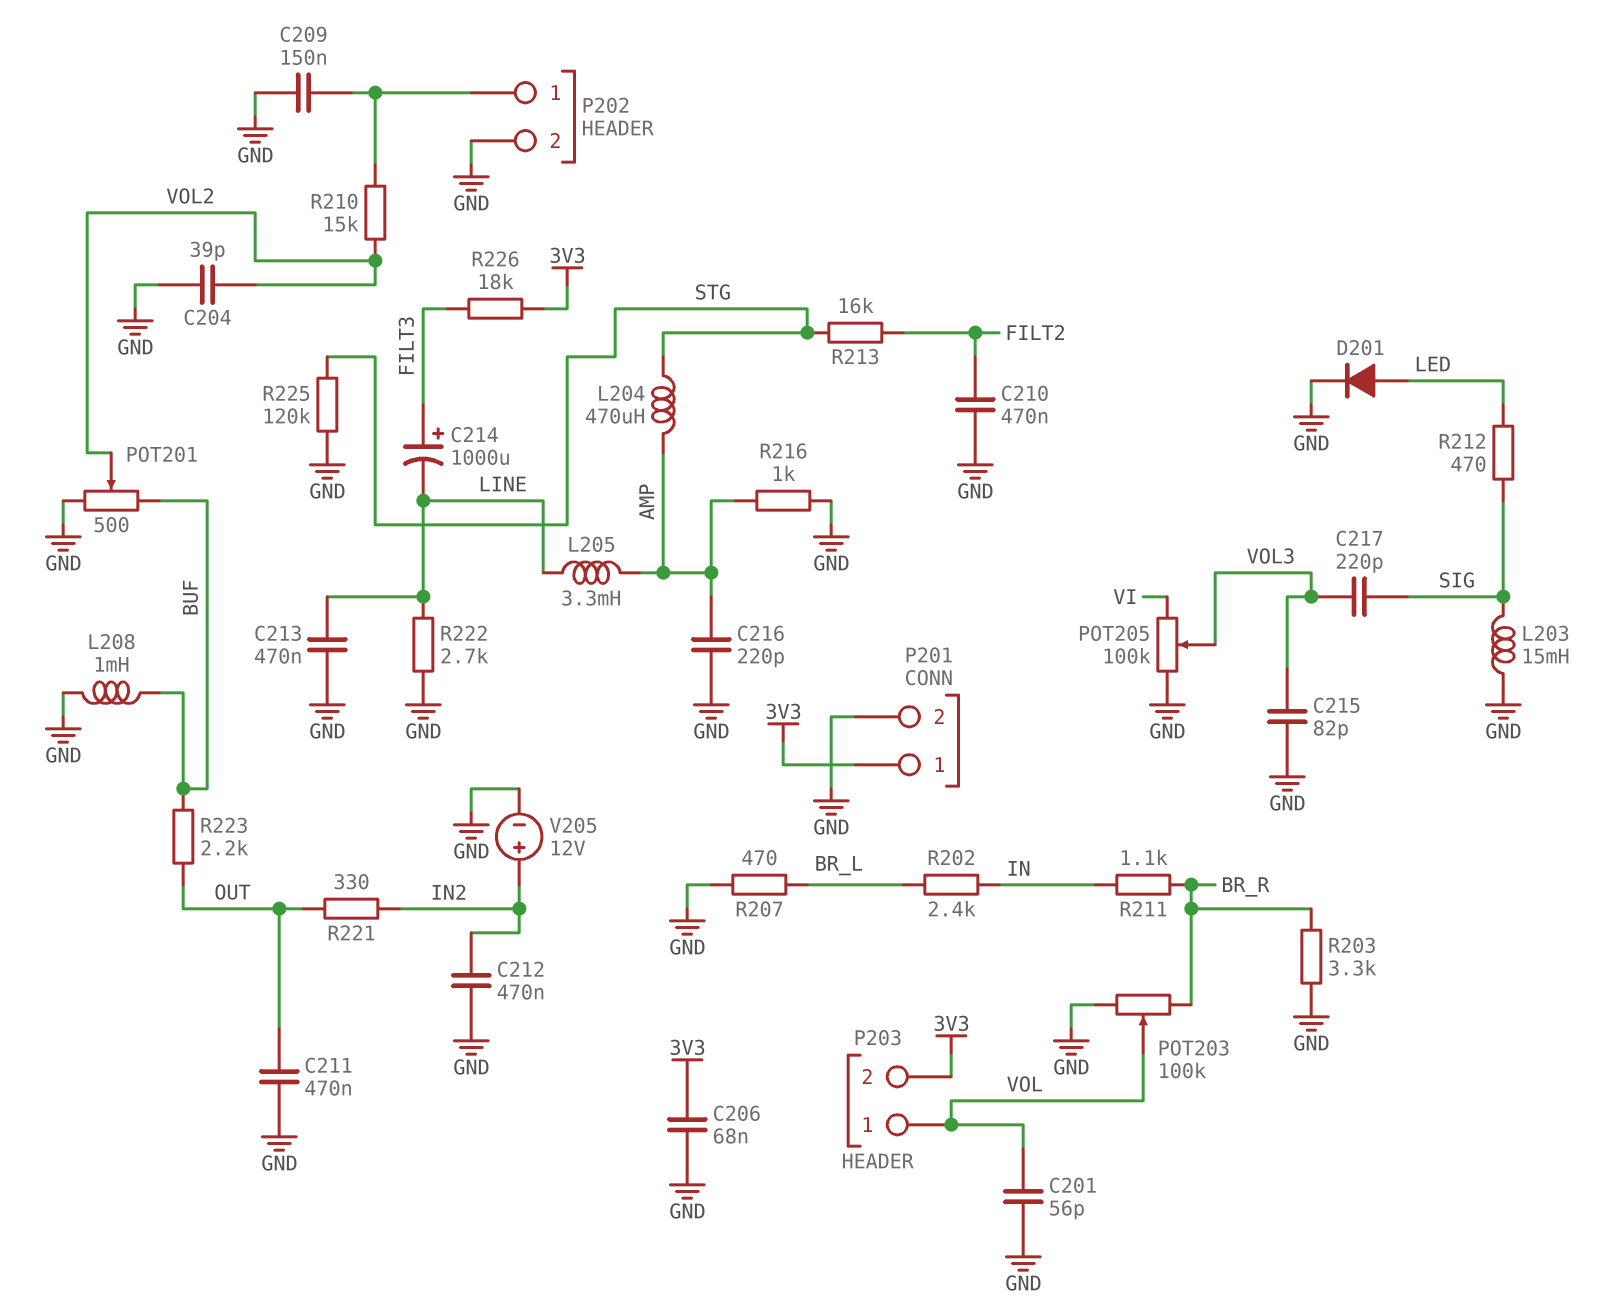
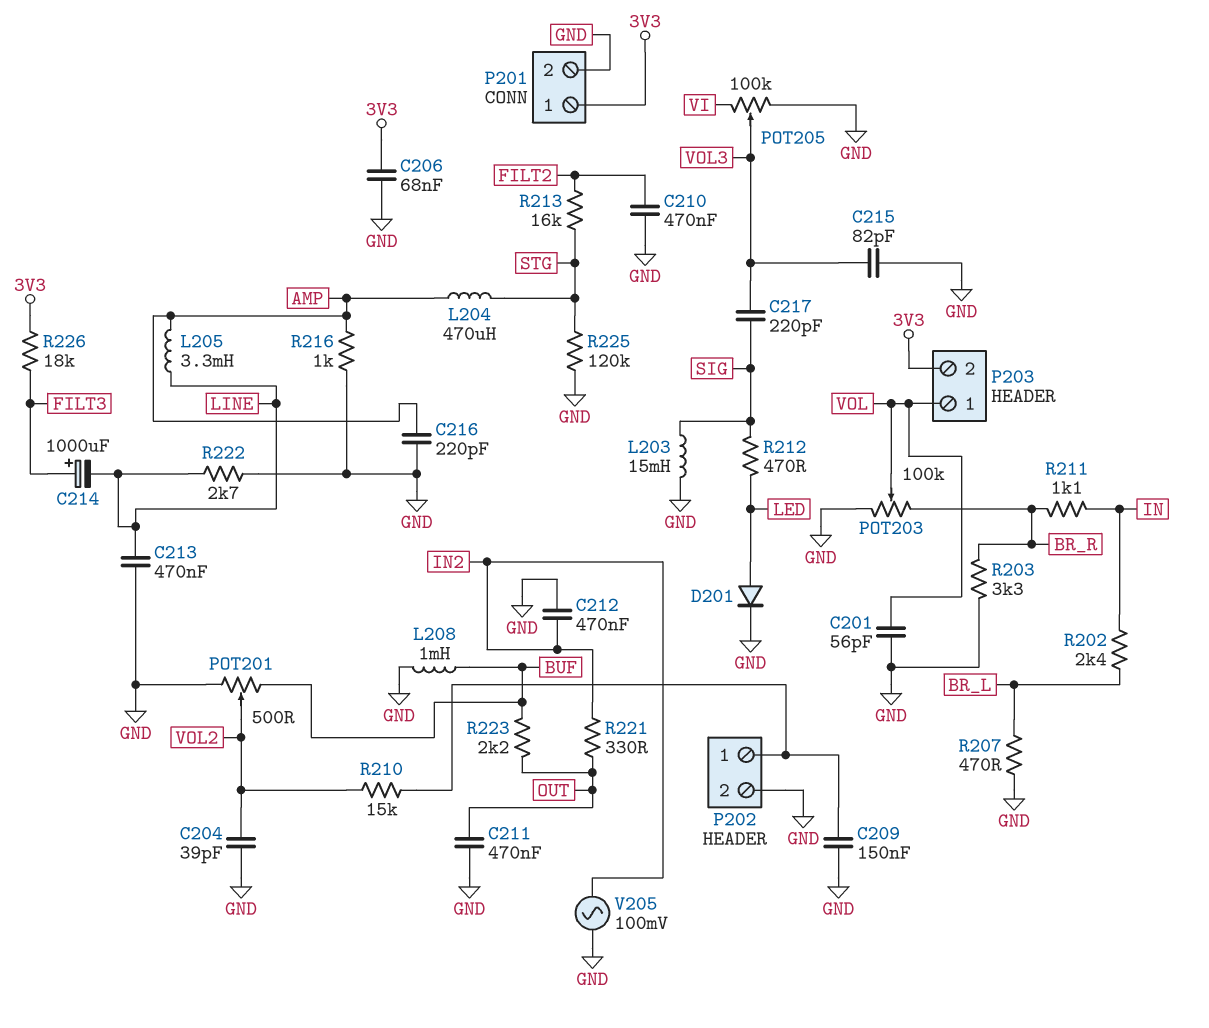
V205: 12V (plus IN2, minus GND) -> AC 100mV (GND, IN2)

